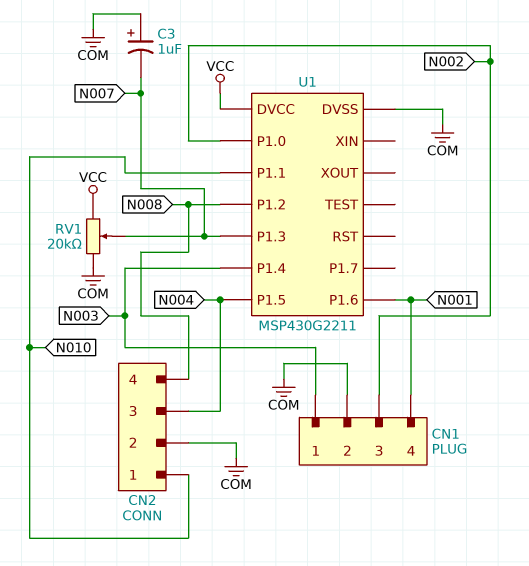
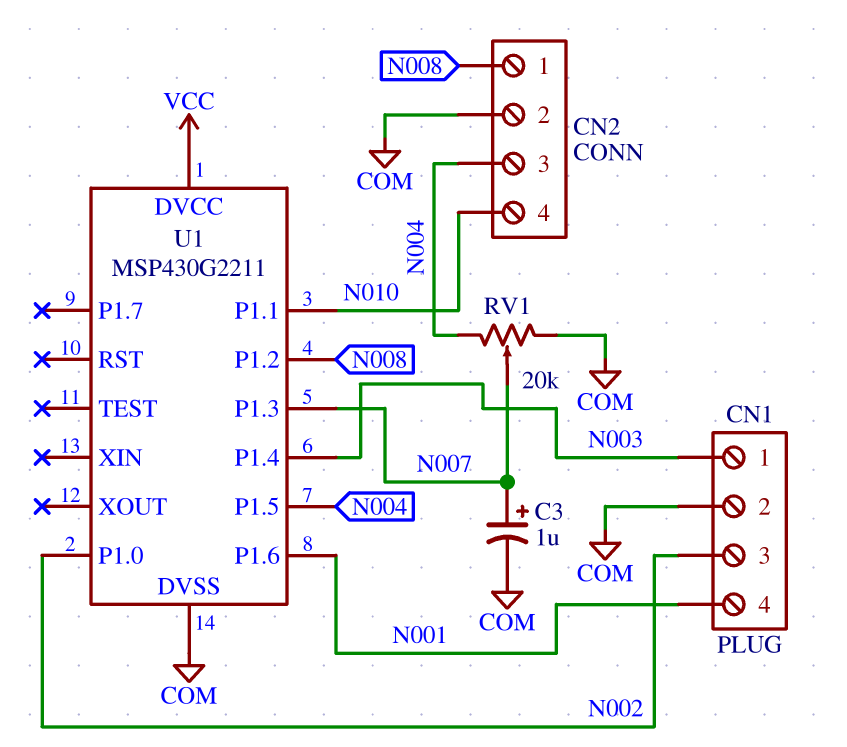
C3: 1uF (plus COM, minus N007) -> 1uF (plus N007, minus COM)
CN2 pin 1: N010 -> N008
CN2 pin 4: N008 -> N010
RV1: 20k (COM, VCC, wiper N007) -> 20k (COM, N004, wiper N007)

